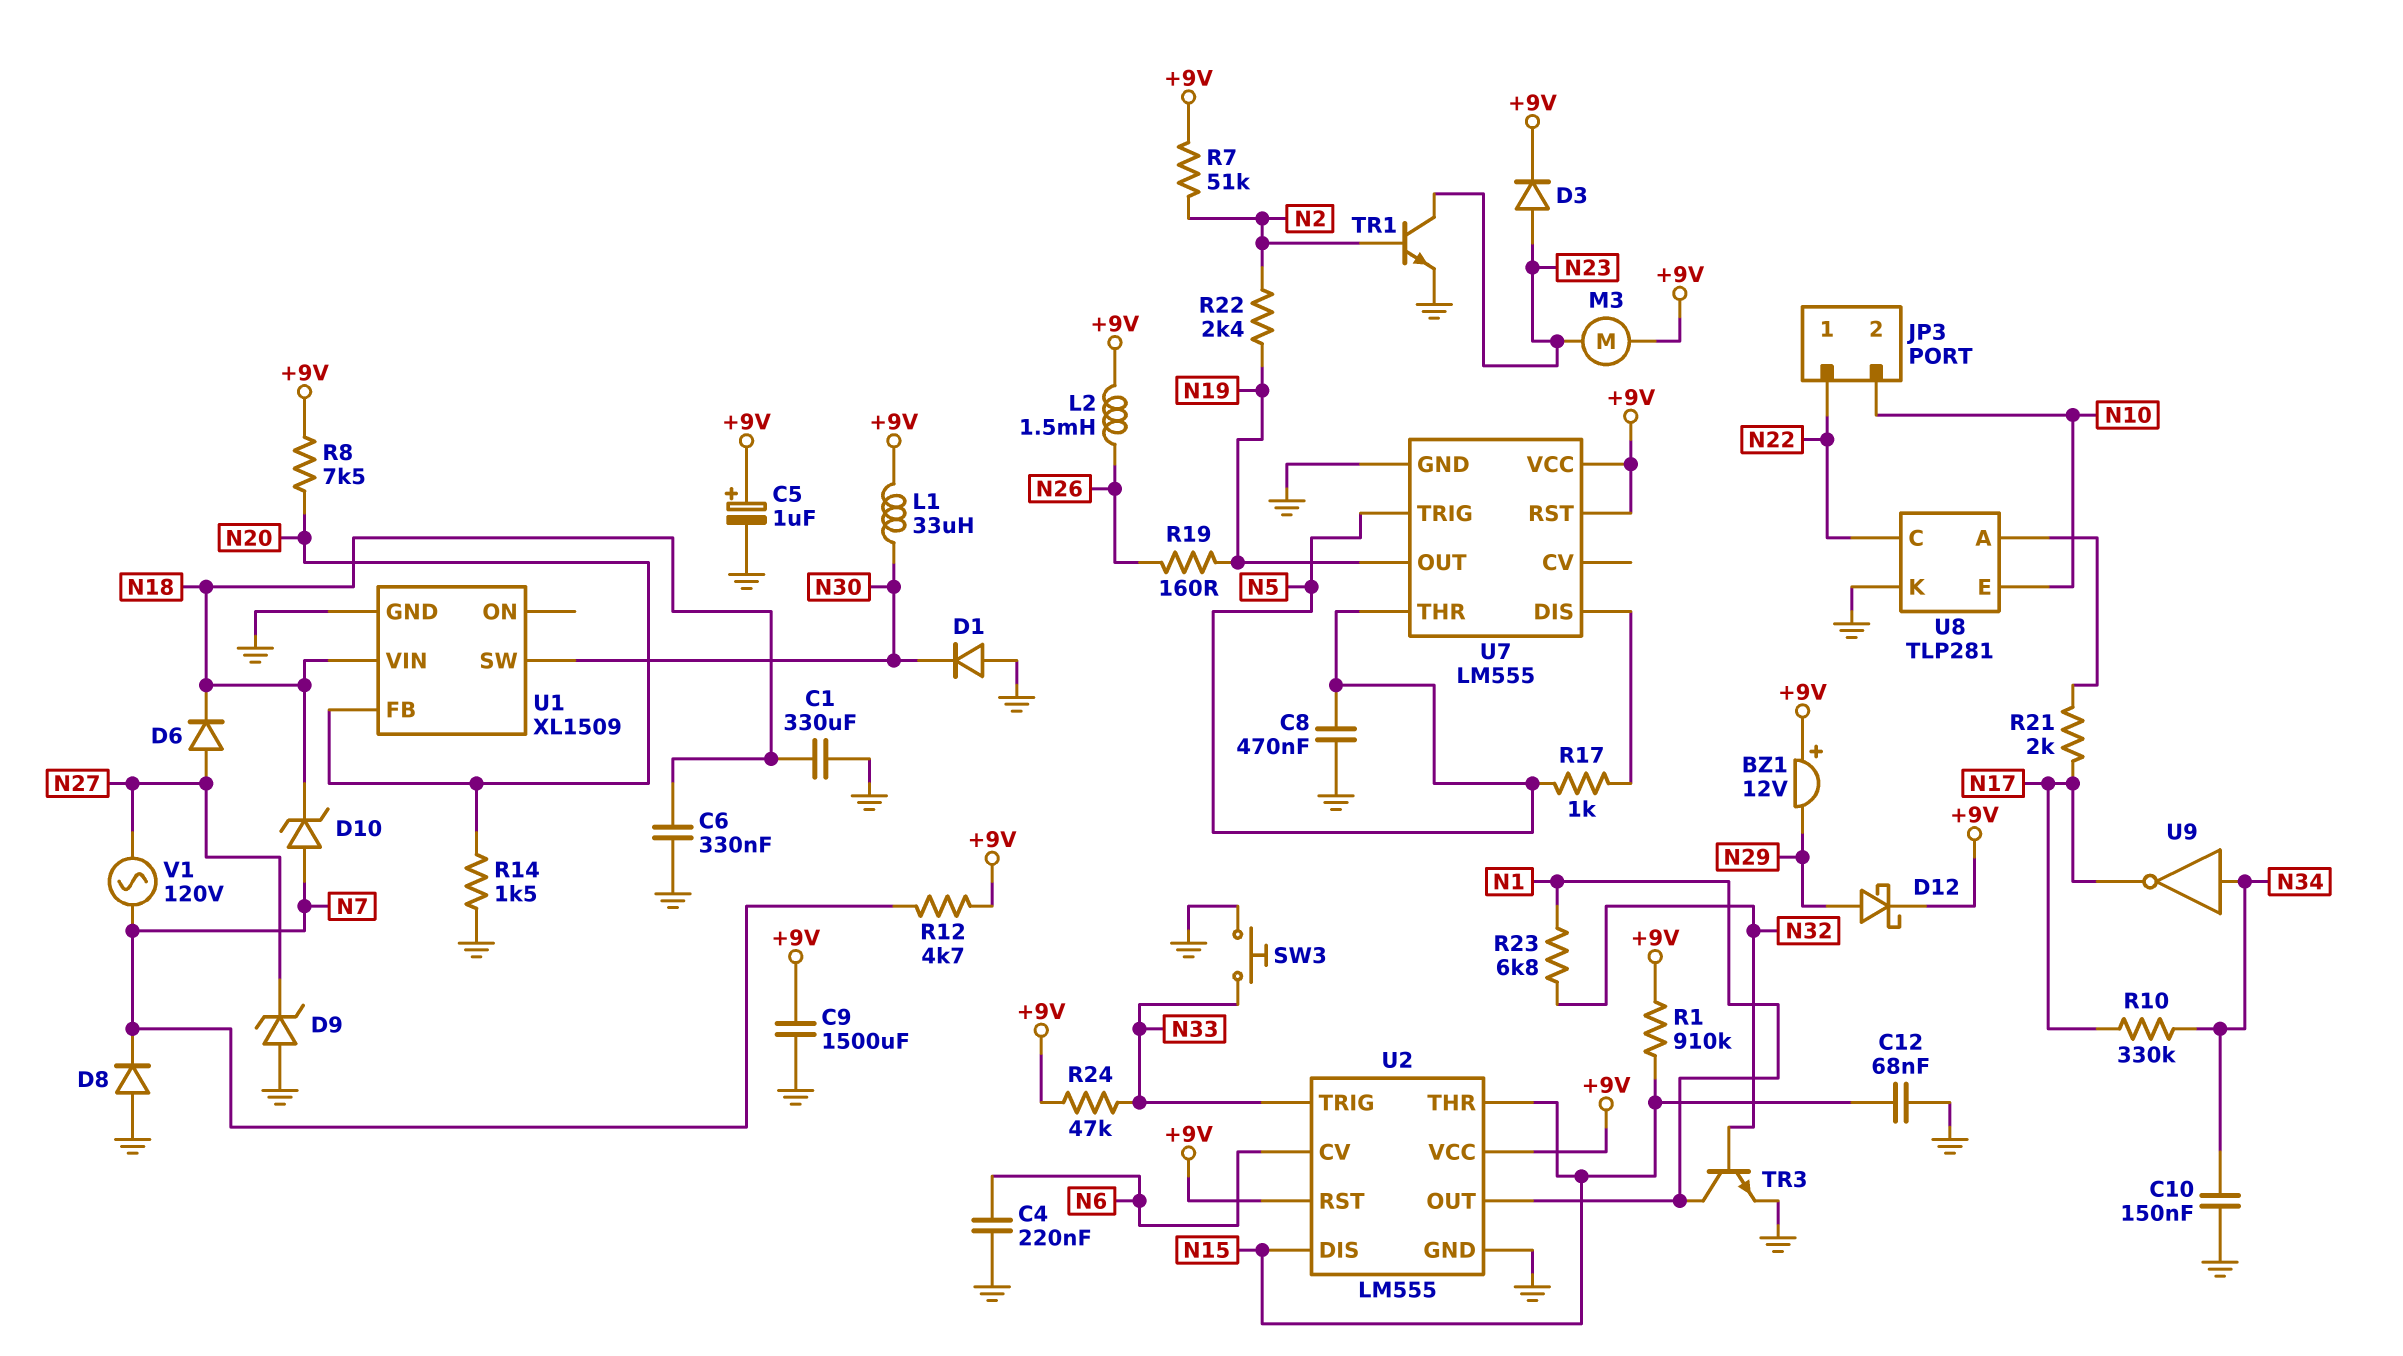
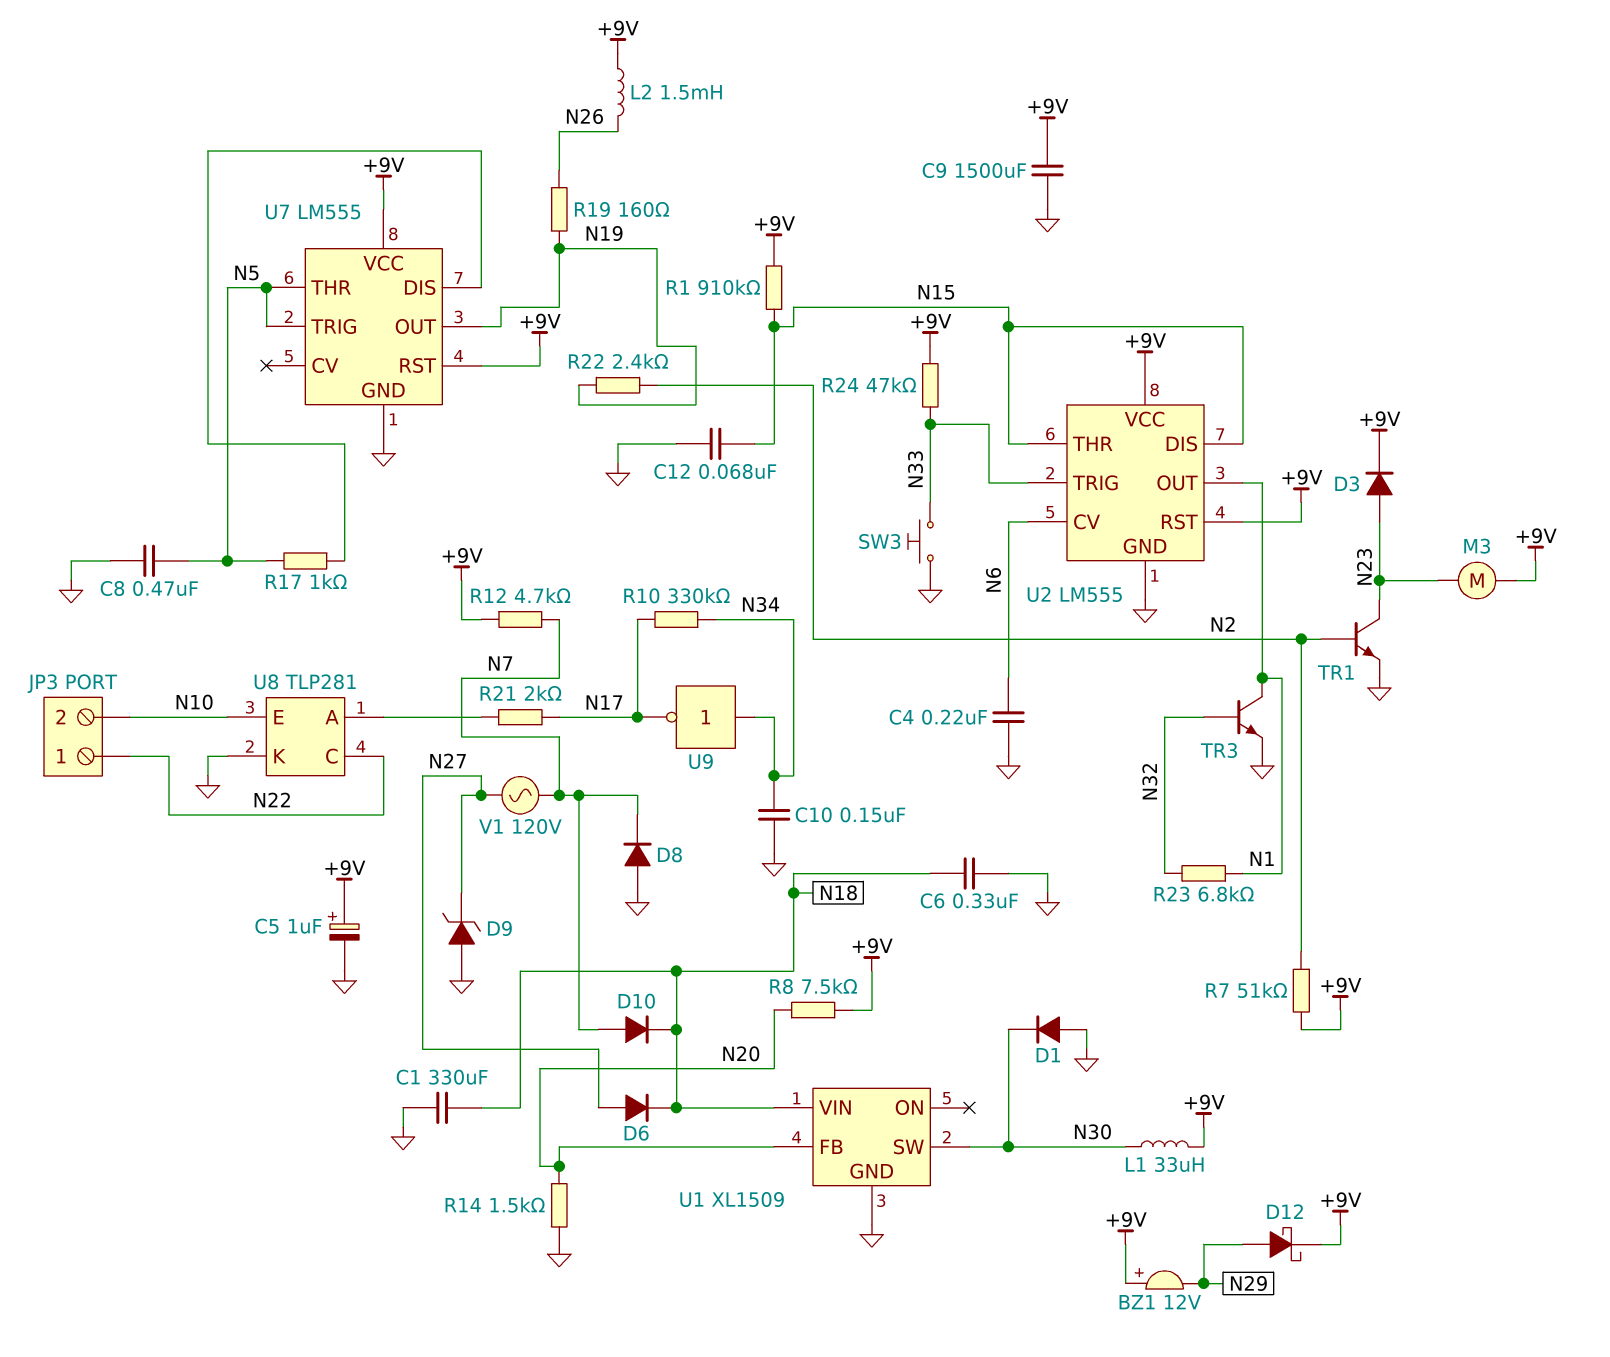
D10: zener (A N7, K N18) -> diode (A N7, K N18)

